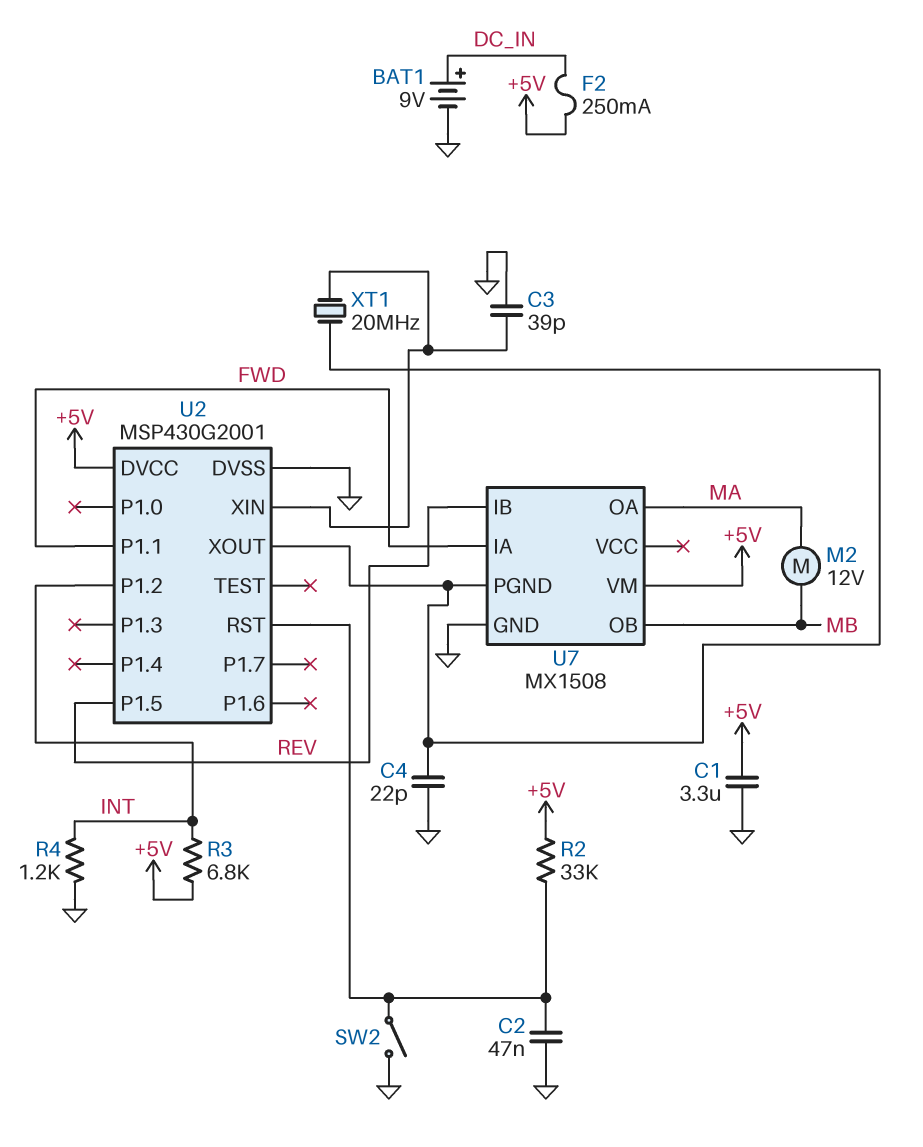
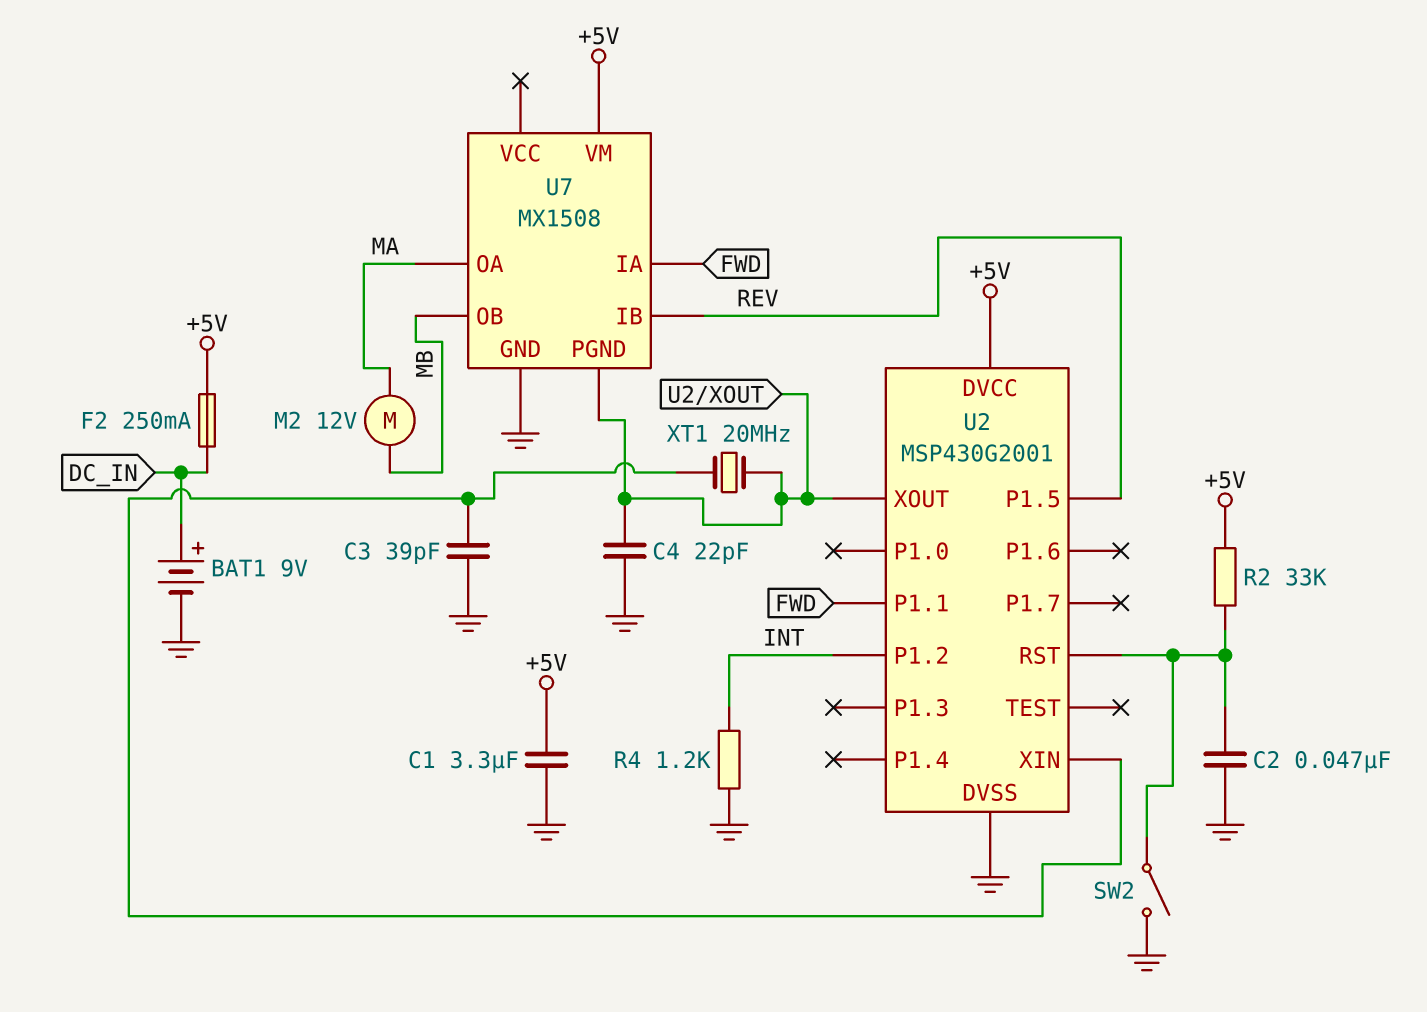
R3: 6.8k (+5V, INT) -> none

